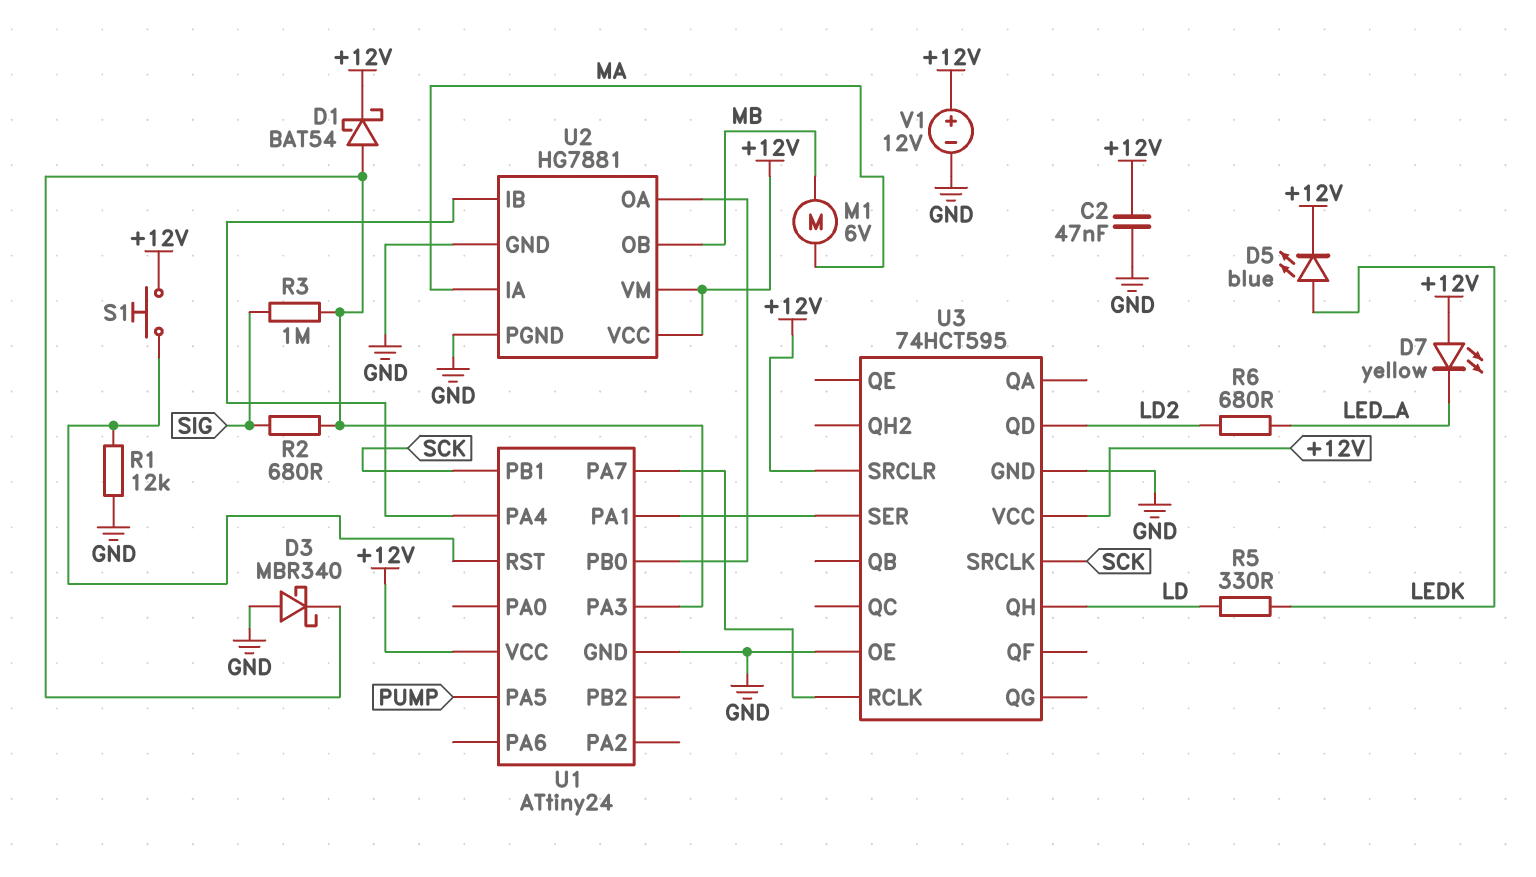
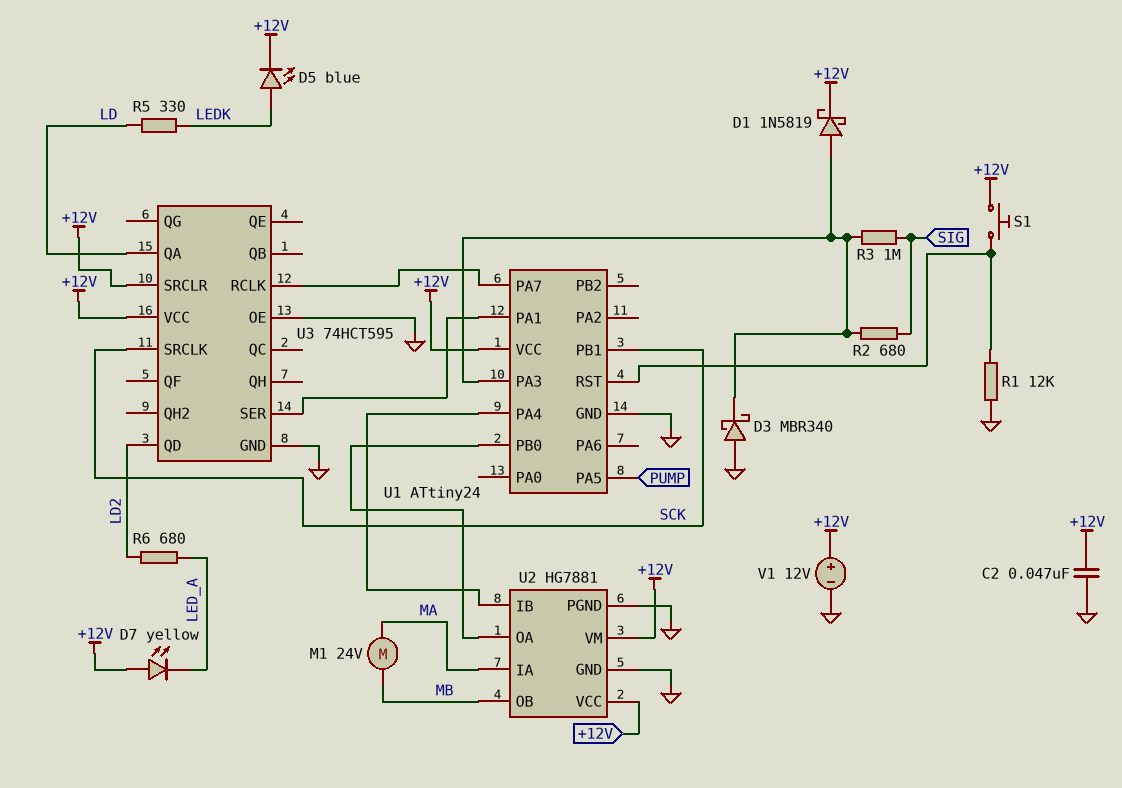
D1: schottky BAT54 (A U1/PA3, K +12V) -> schottky 1N5819 (A U1/PA3, K +12V)
M1: motor 6V (MA, MB) -> motor 24V (MA, MB)
U3 pin QA: none -> LD
U3 pin QH: LD -> none

